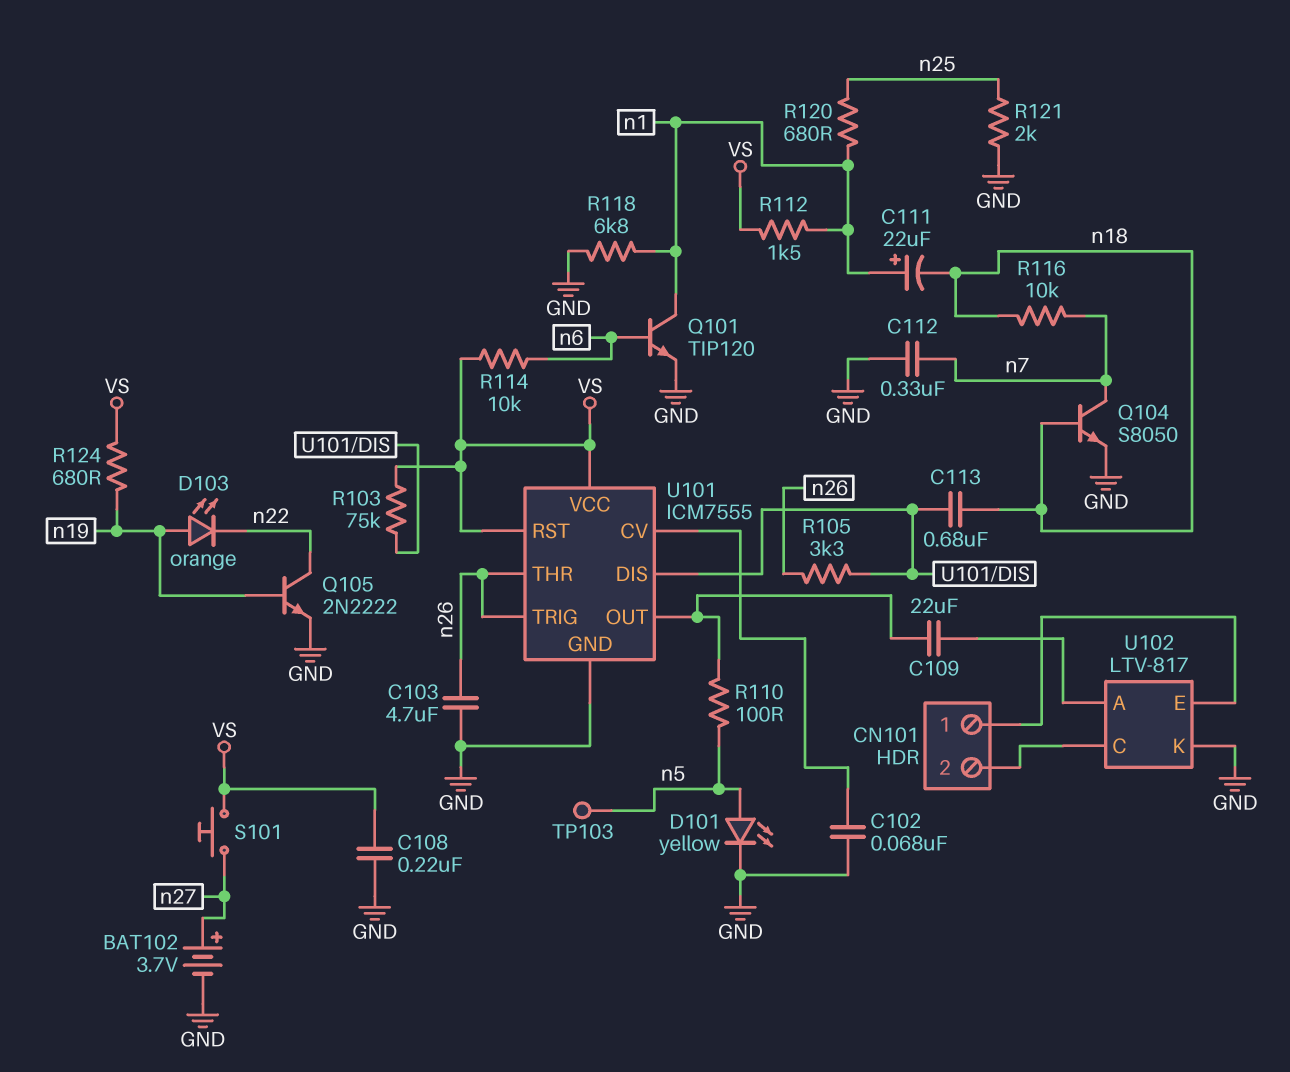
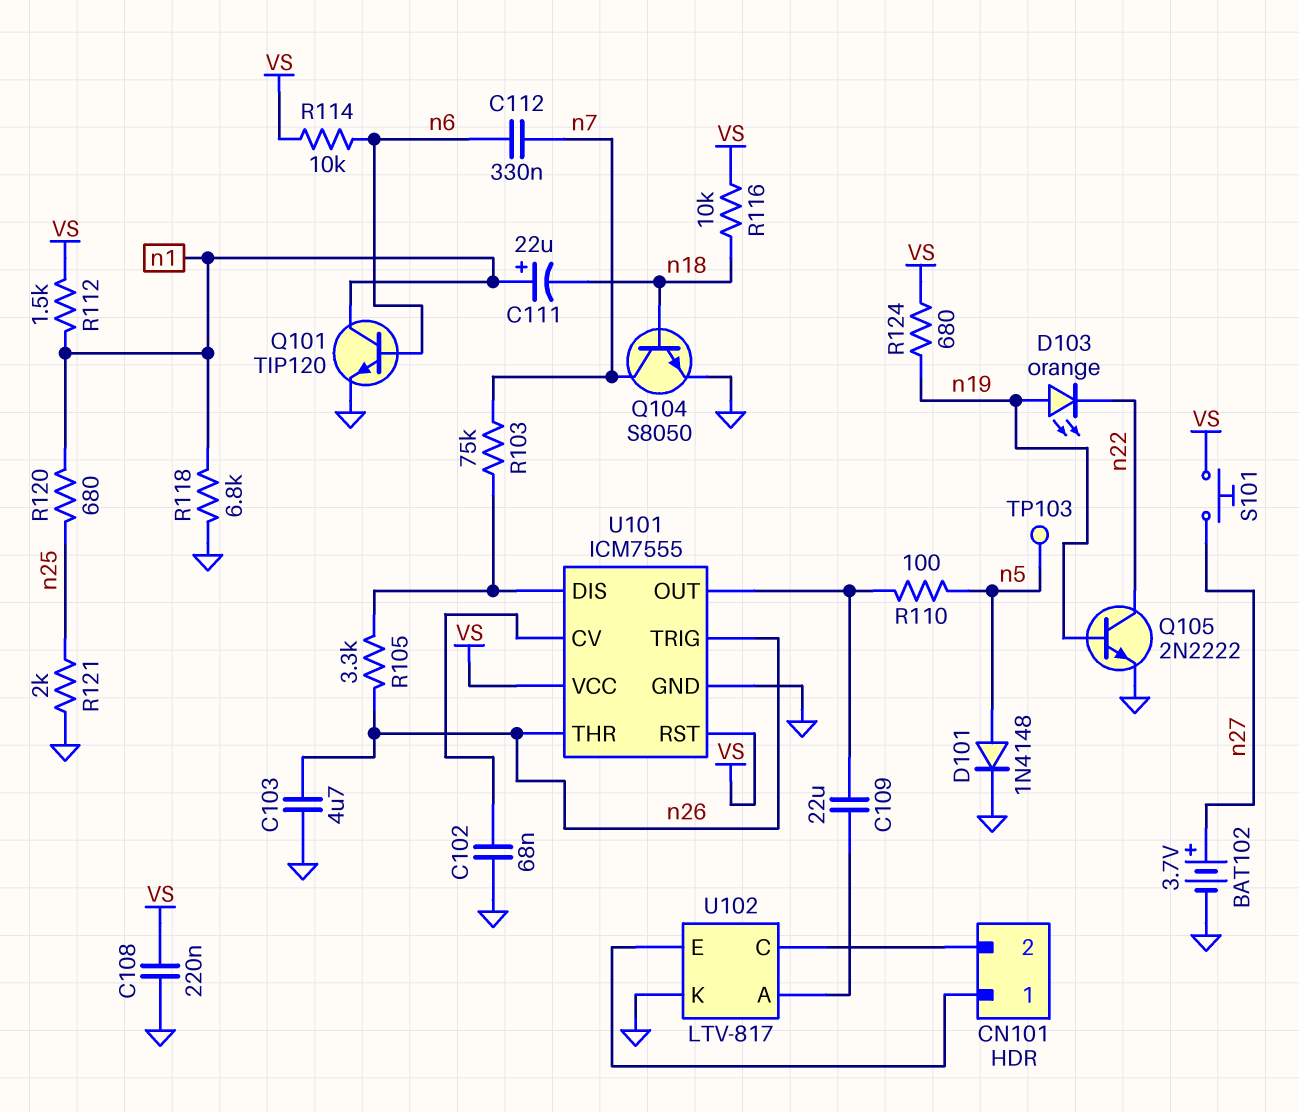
C112: 330nF (GND, n7) -> 330nF (n6, n7)
C113: 680nF (U101/DIS, n18) -> none
D101: LED yellow (A n5, K GND) -> diode 1N4148 (A n5, K GND)
R103: 75k (U101/DIS, VS) -> 75k (U101/DIS, n7)
R116: 10k (n7, n18) -> 10k (VS, n18)

